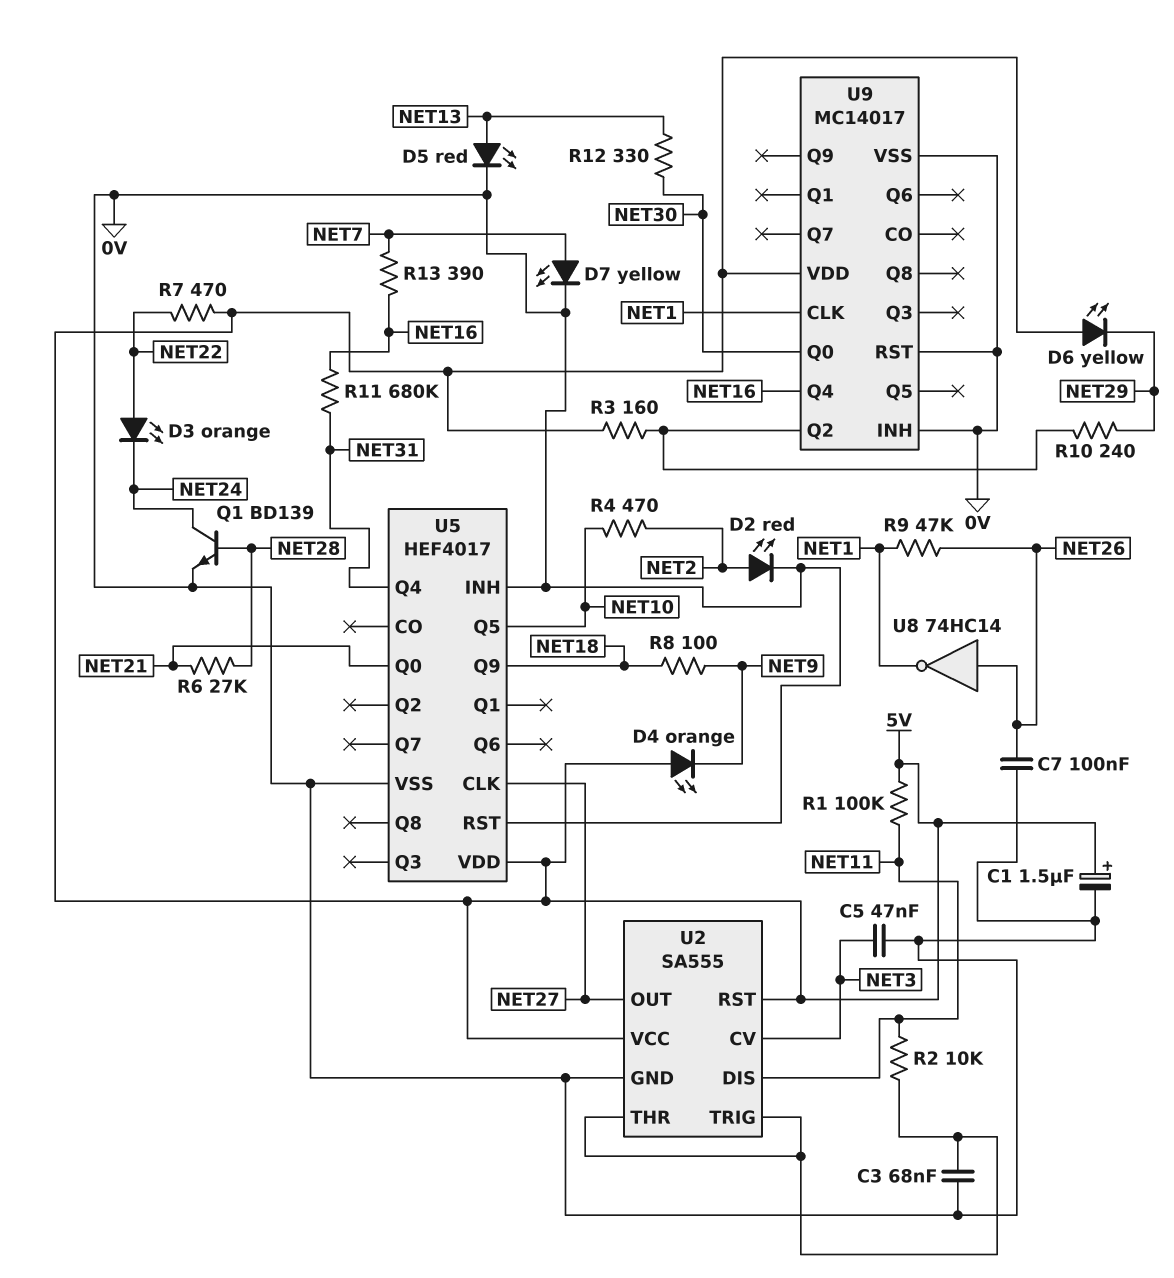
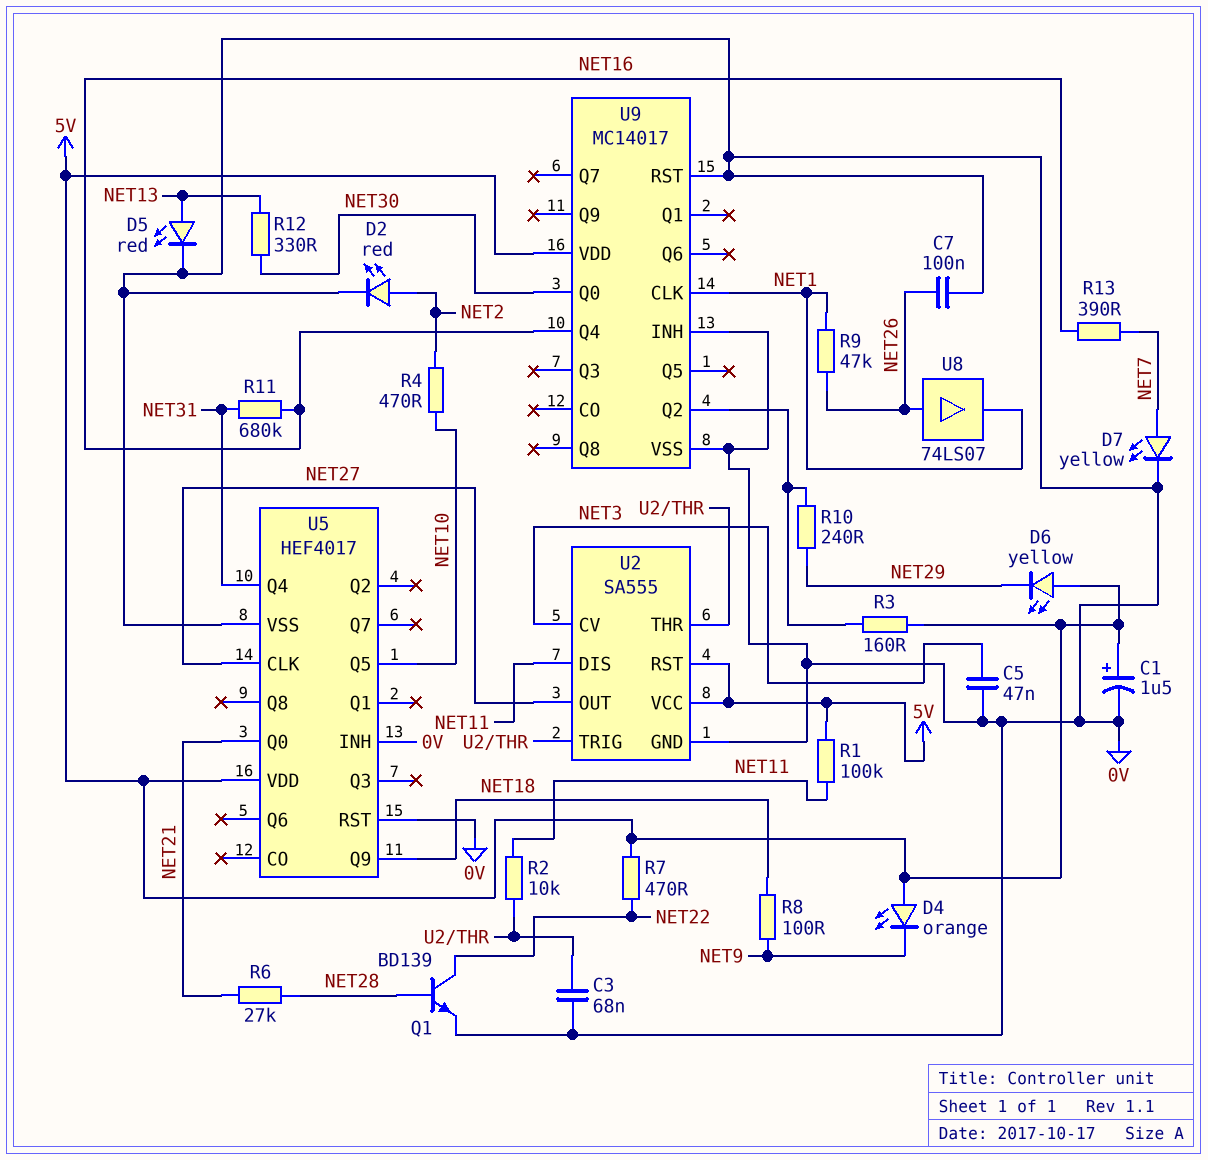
D3: LED orange (A NET22, K NET24) -> none
Q1: NPN BD139 (B NET28, C NET24, E 0V) -> NPN BD139 (B NET28, C NET22, E 0V)
U8: NOT 74HC14 (in NET26, out NET1) -> buffer 74LS07 (in NET26, out NET1)

